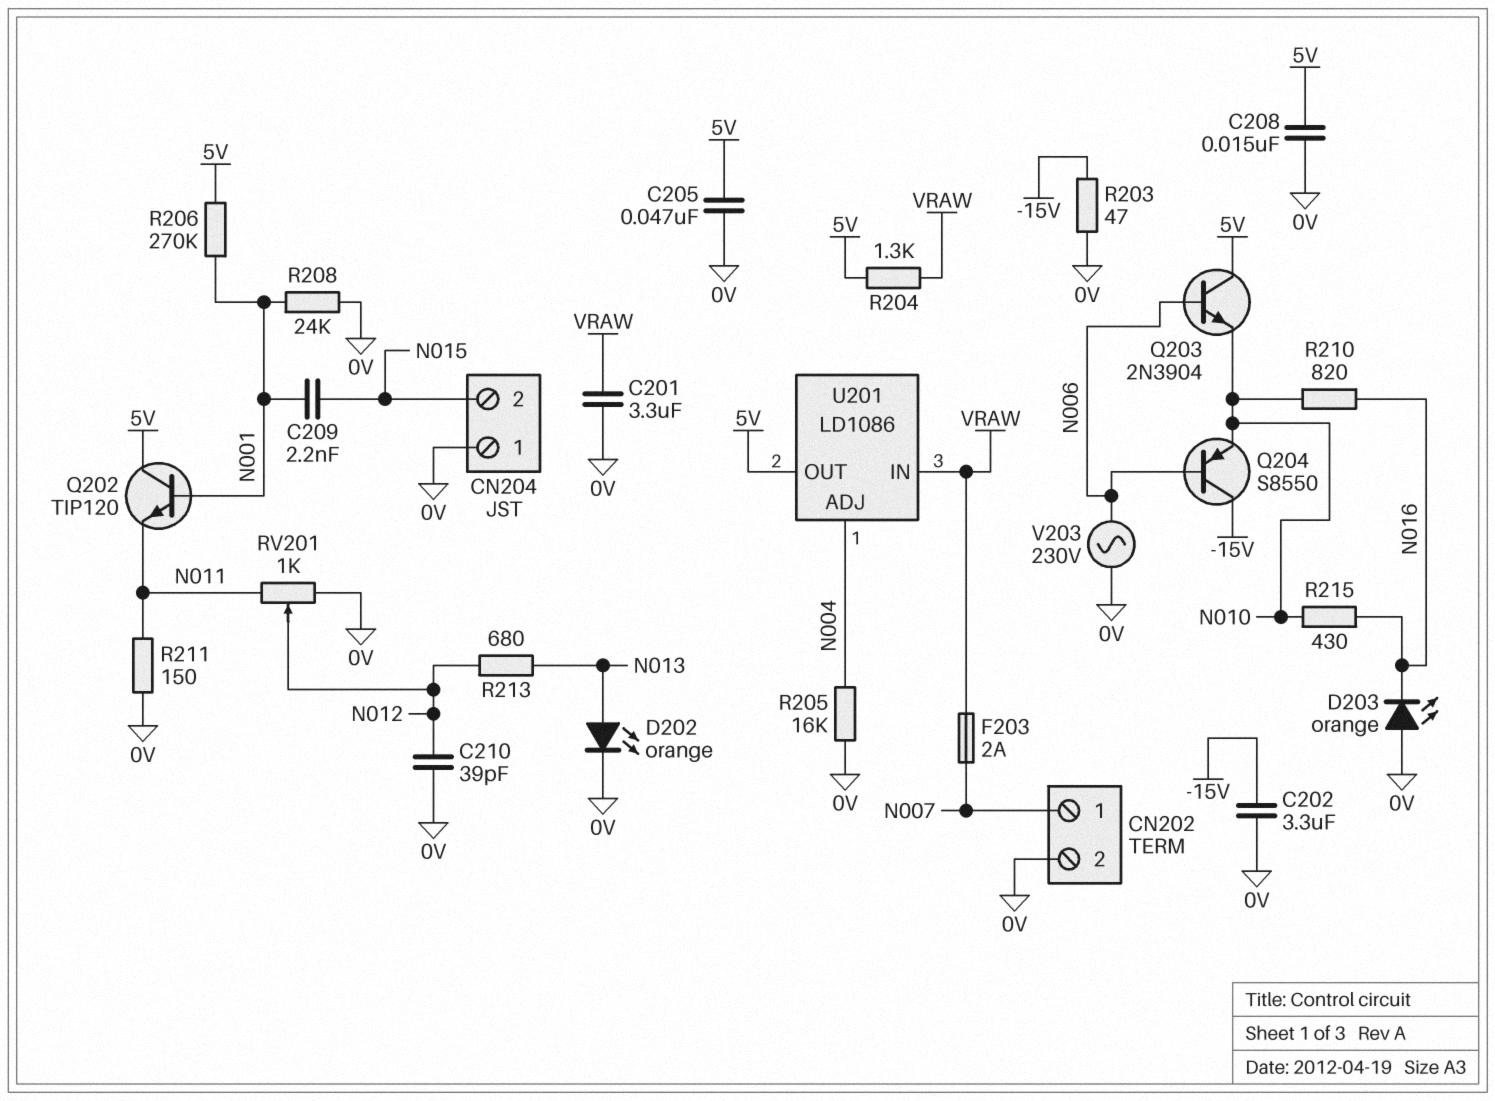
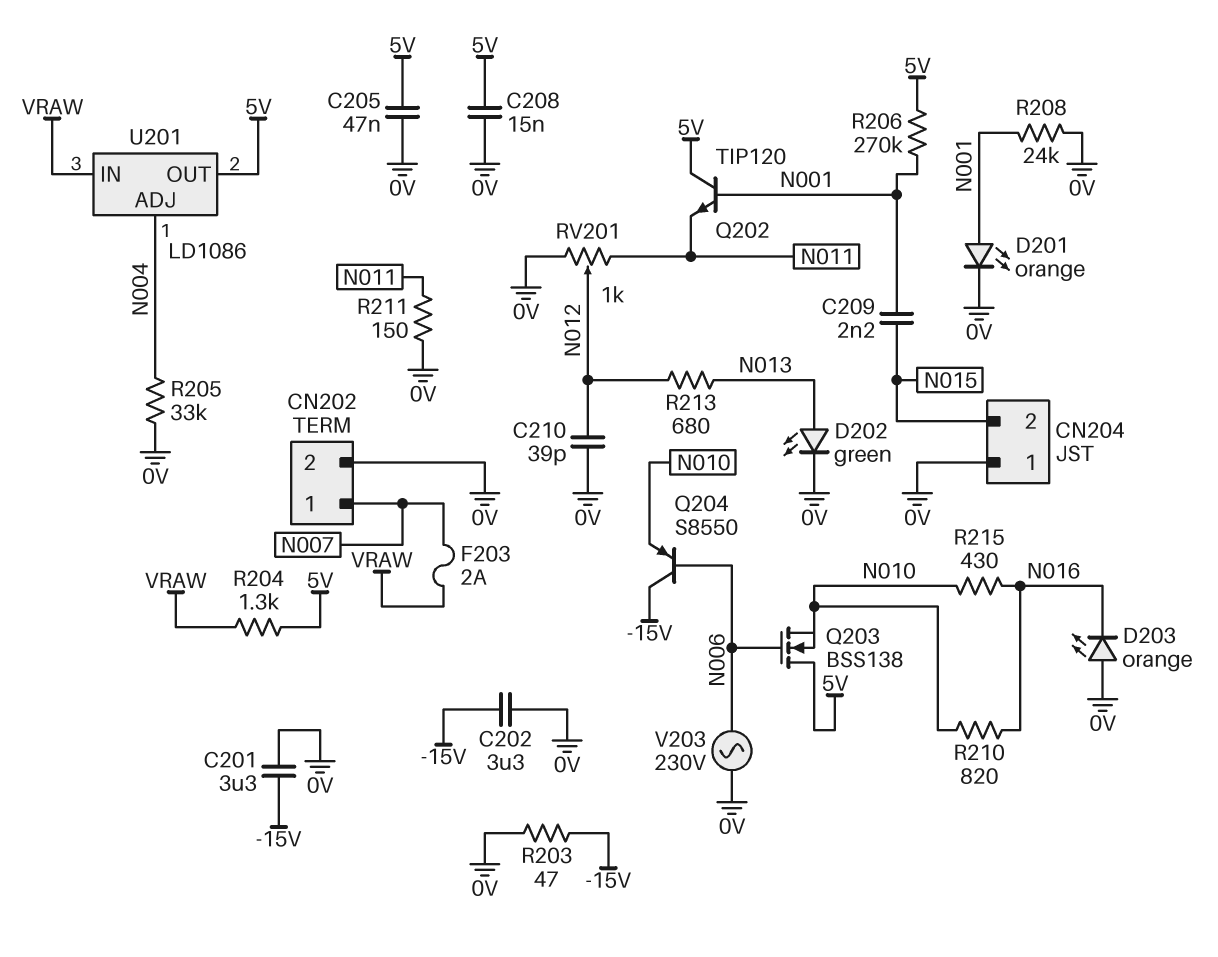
C201: 3.3uF (0V, VRAW) -> 3.3uF (-15V, 0V)
D201: none -> LED orange (A N001, K 0V)
D202: LED orange (A N013, K 0V) -> LED green (A N013, K 0V)
Q203: NPN 2N3904 (B N006, C 5V, E N010) -> NMOS BSS138 (G N006, D 5V, S N010)
R205: 16k (0V, N004) -> 33k (0V, N004)

